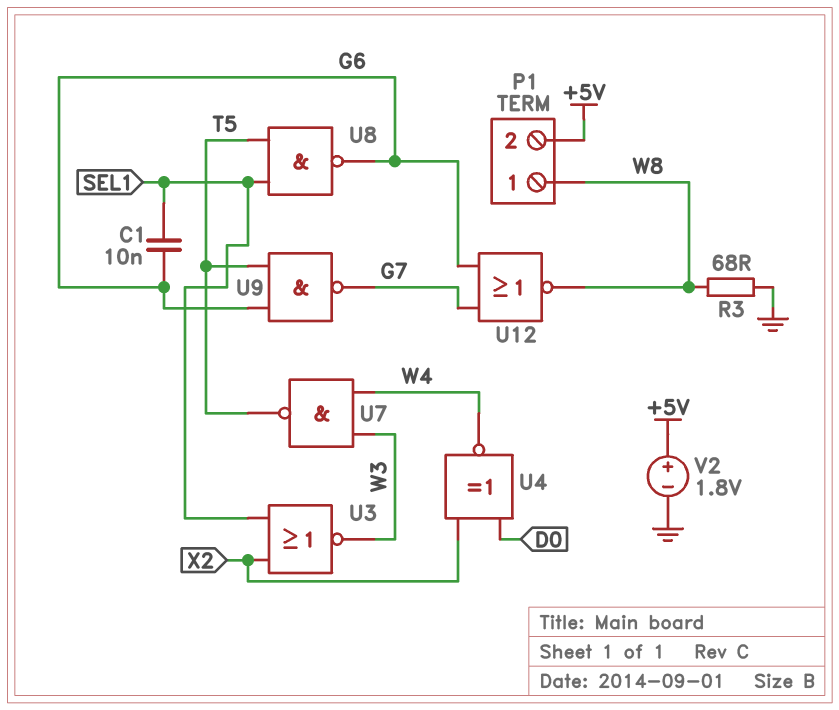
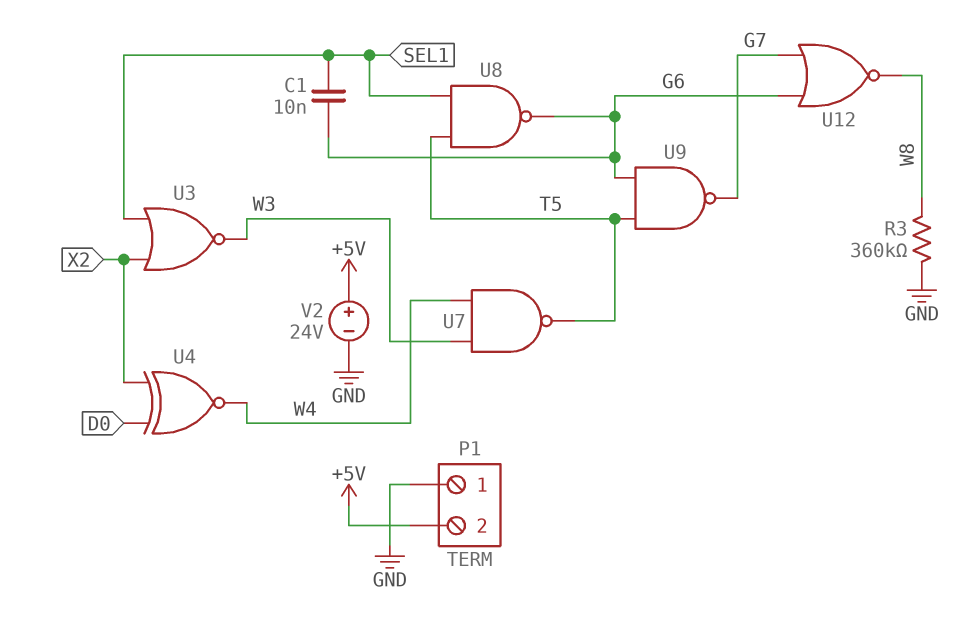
P1 pin 1: W8 -> GND
R3: 68 (GND, W8) -> 360k (GND, W8)
V2: 1.8V (plus +5V, minus GND) -> 24V (plus +5V, minus GND)

